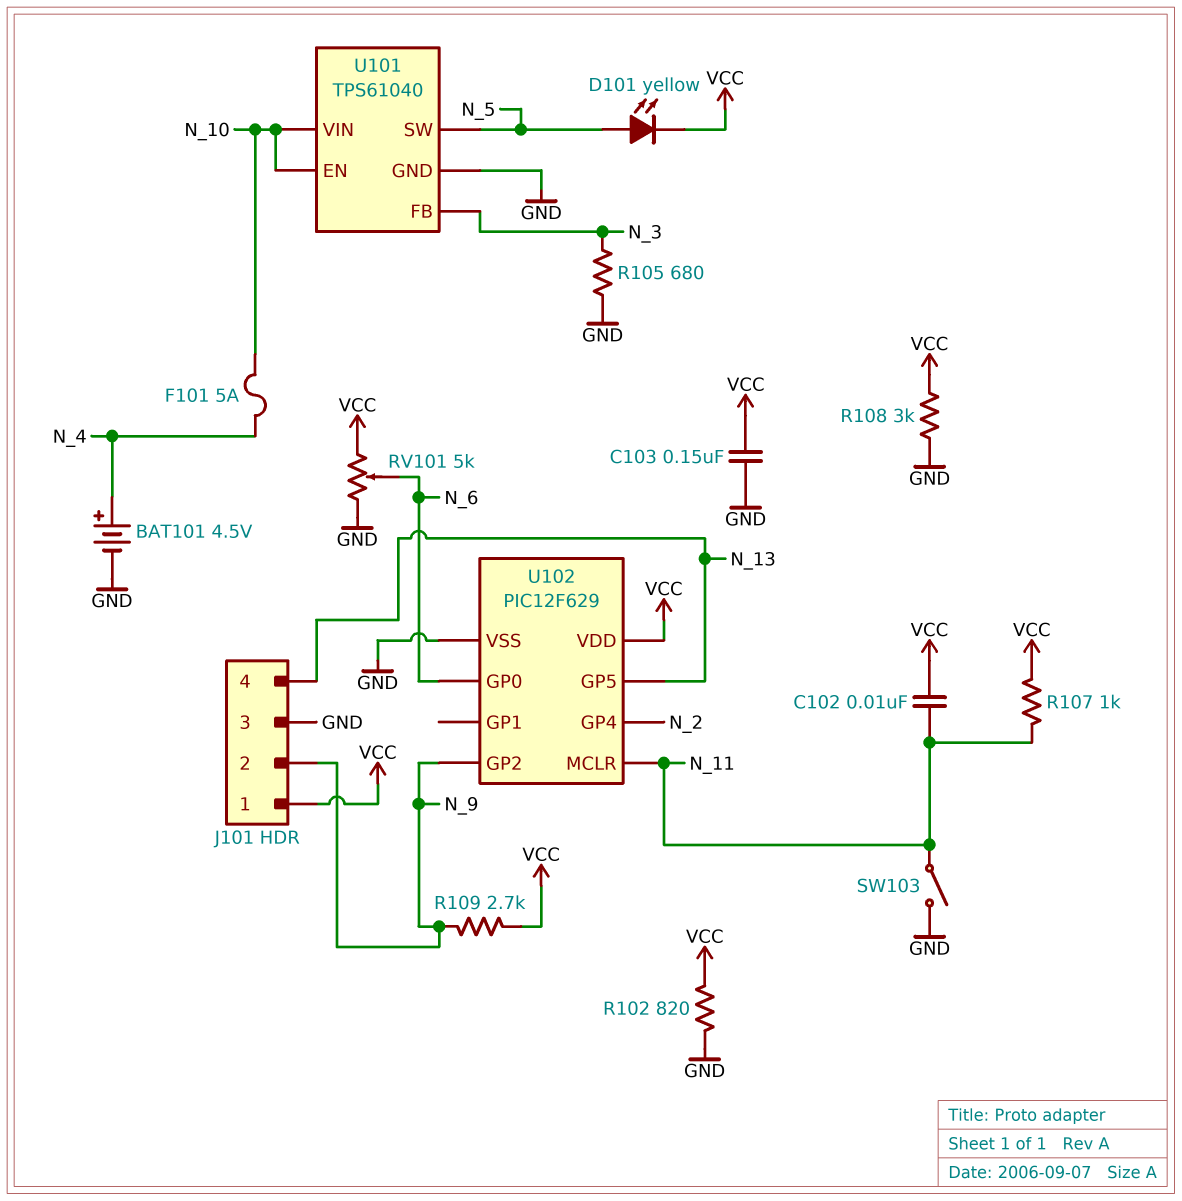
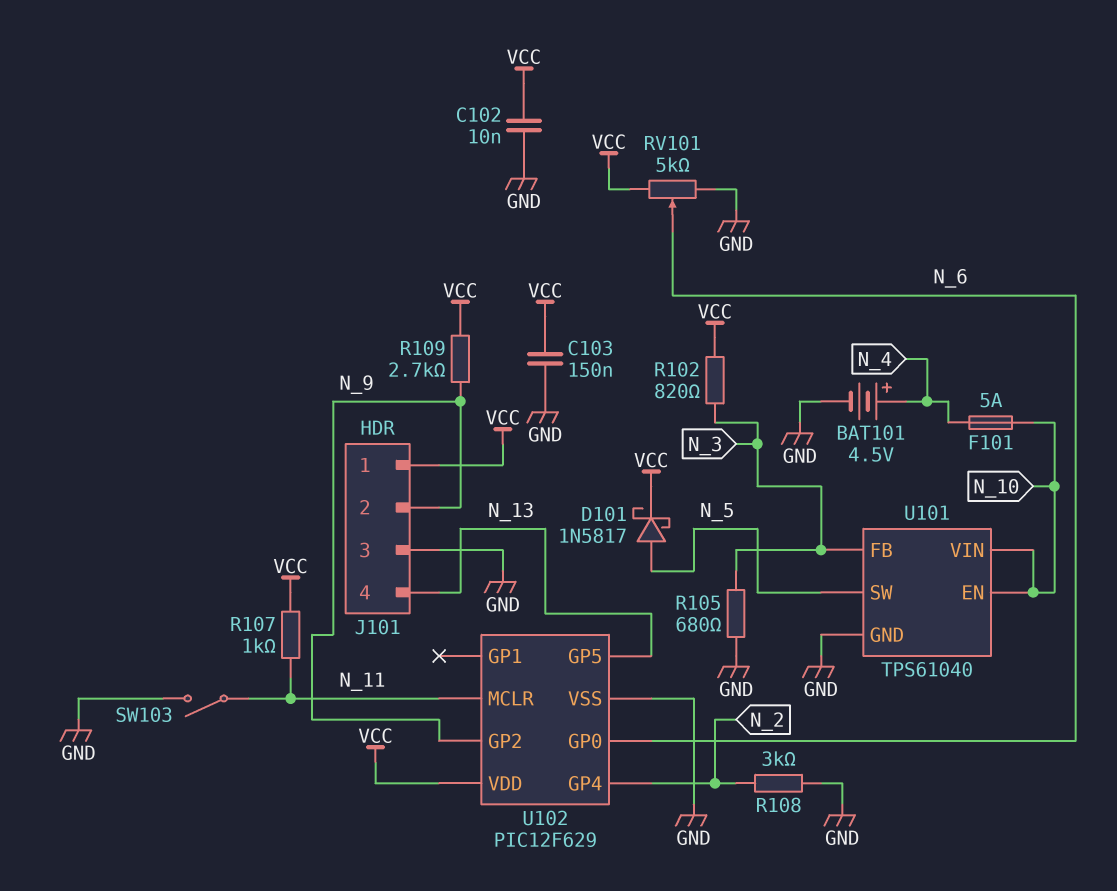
C102: 10nF (N_11, VCC) -> 10nF (GND, VCC)
D101: LED yellow (A N_5, K VCC) -> schottky 1N5817 (A N_5, K VCC)
R102: 820 (GND, VCC) -> 820 (N_3, VCC)
R108: 3k (GND, VCC) -> 3k (GND, N_2)

